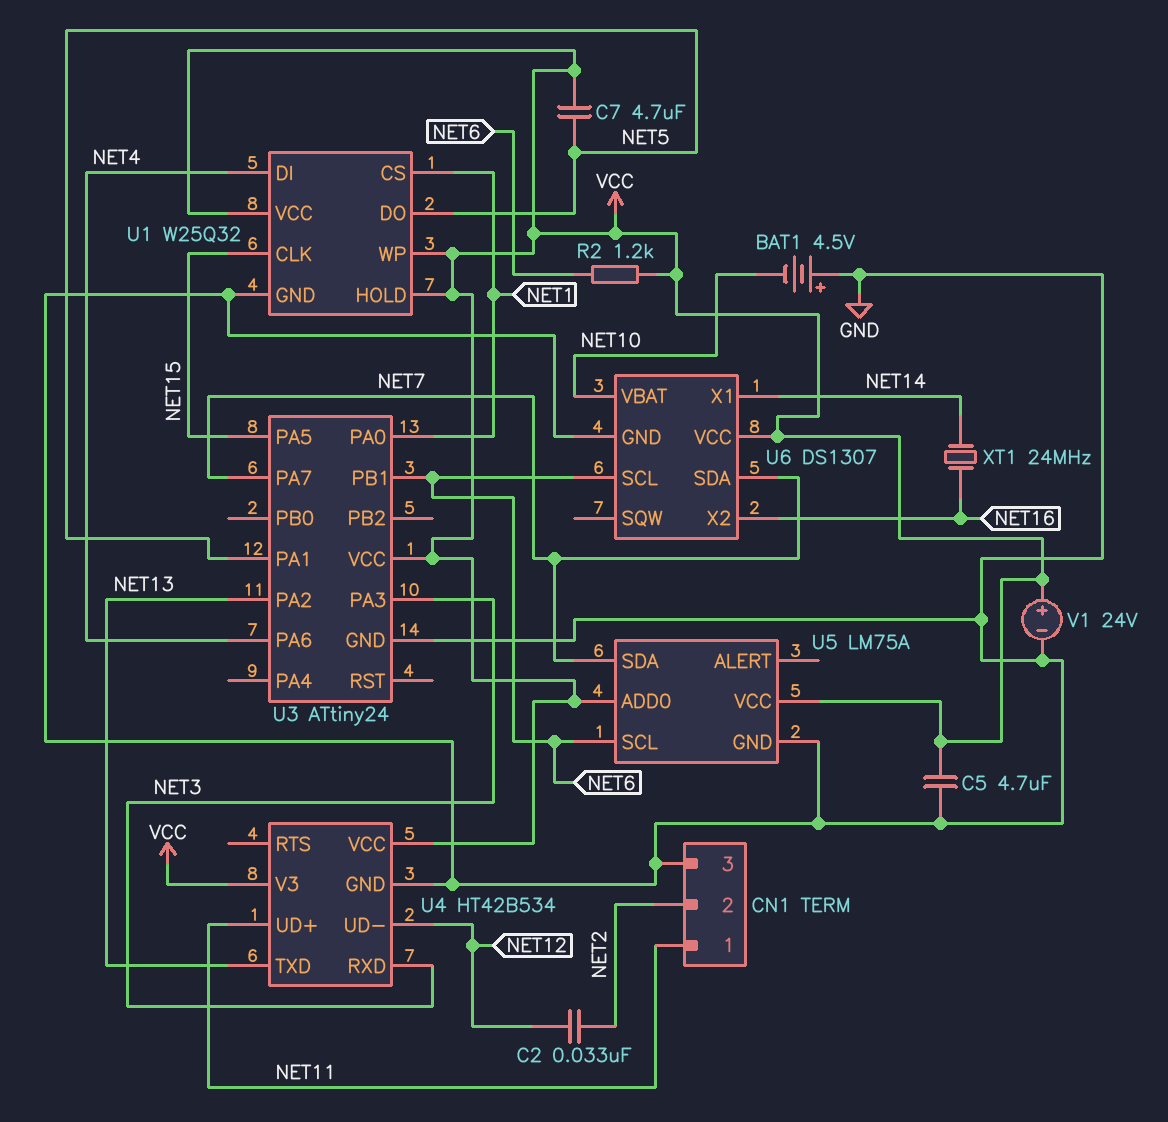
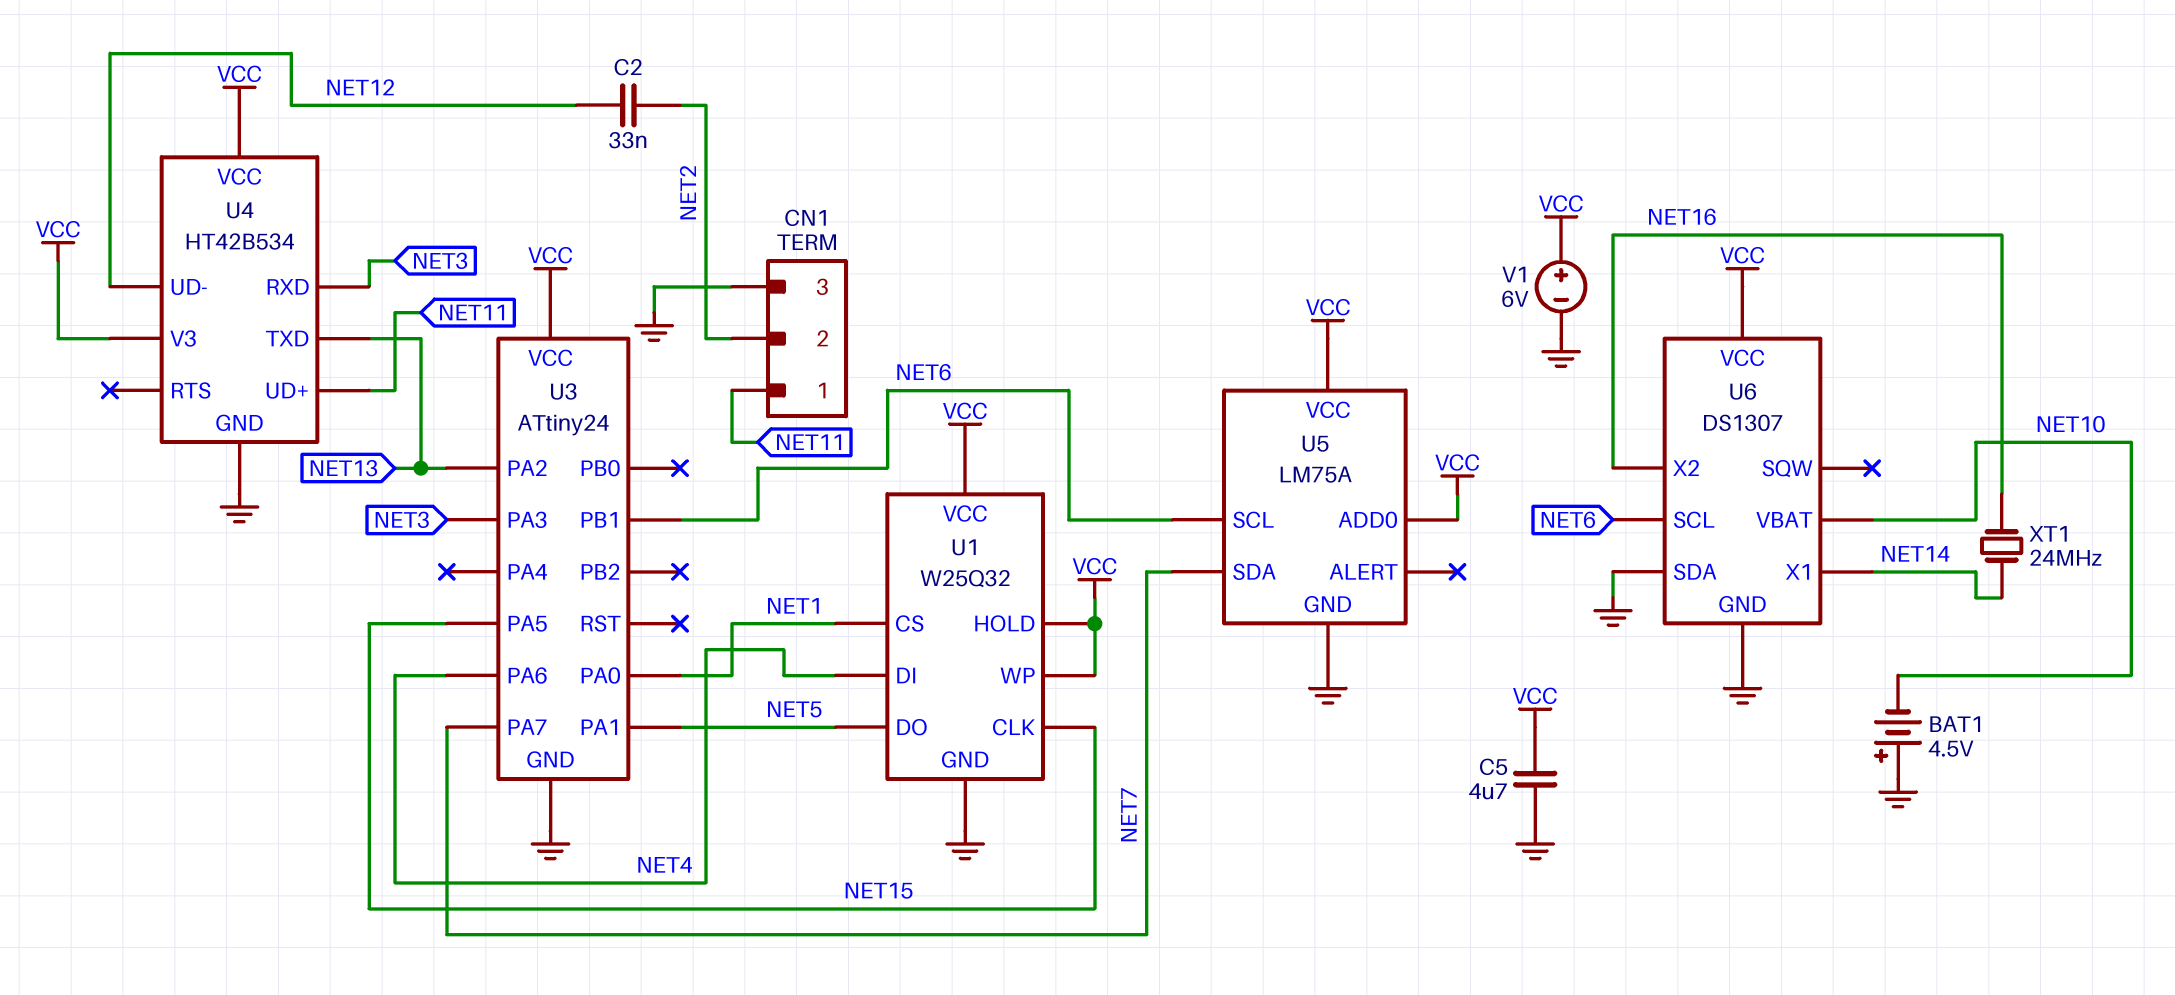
C7: 4.7uF (NET5, VCC) -> none
R2: 1.2k (NET6, VCC) -> none
U6 pin SDA: NET7 -> GND
V1: 24V (plus VCC, minus GND) -> 6V (plus VCC, minus GND)

